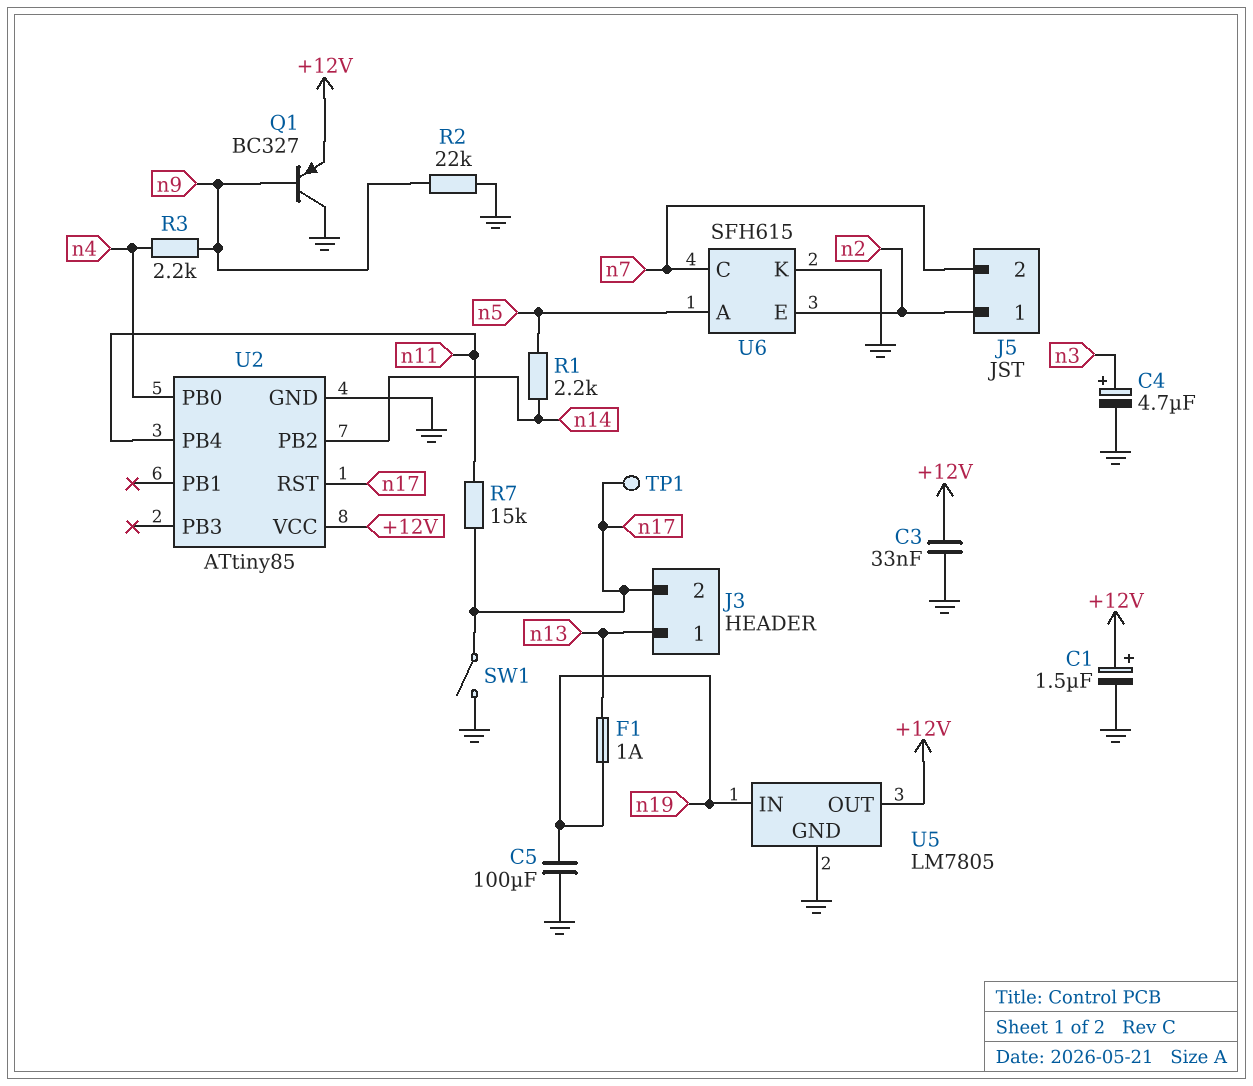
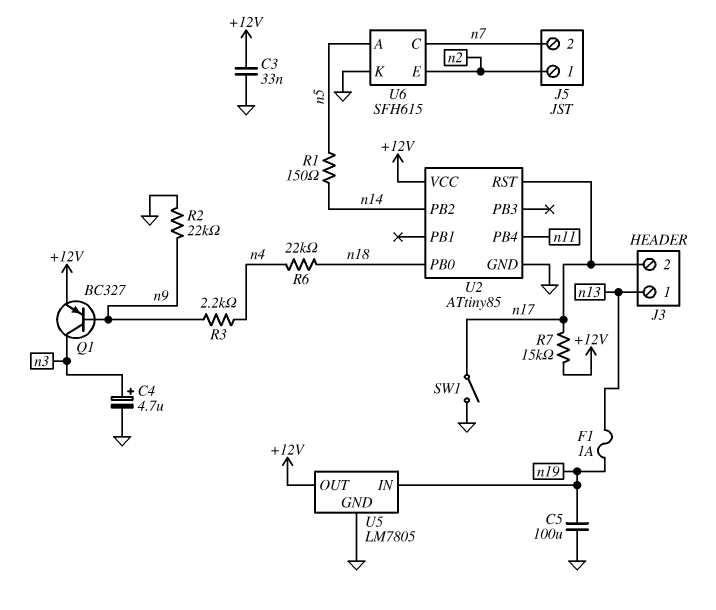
C1: 1.5uF (plus +12V, minus GND) -> none
Q1: PNP BC327 (B n9, C GND, E +12V) -> PNP BC327 (B n9, C n3, E +12V)
R1: 2.2k (n5, n14) -> 150 (n5, n14)
R6: none -> 22k (n4, n18)
R7: 15k (n11, n17) -> 15k (+12V, n17)
TP1: test point (n17) -> none
U2 pin PB0: n4 -> n18

